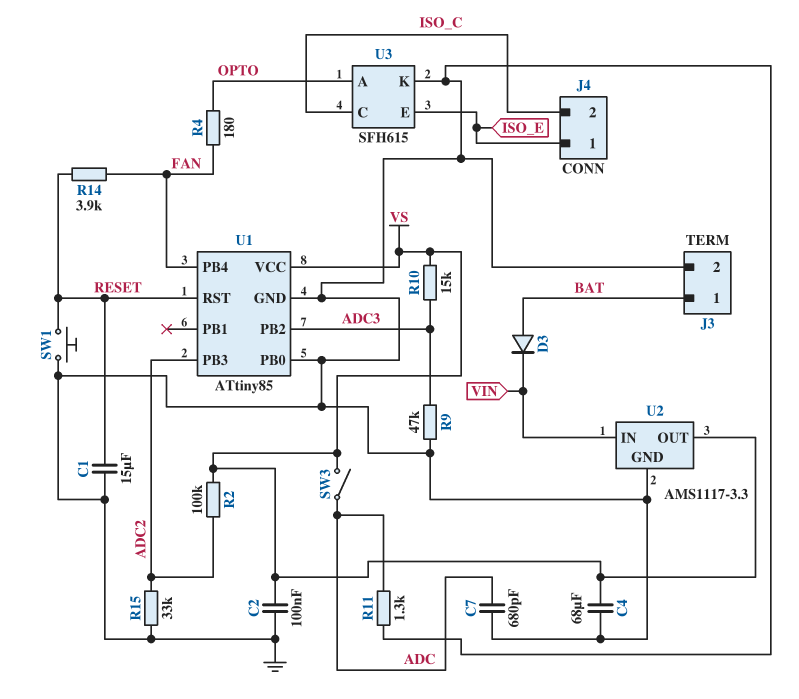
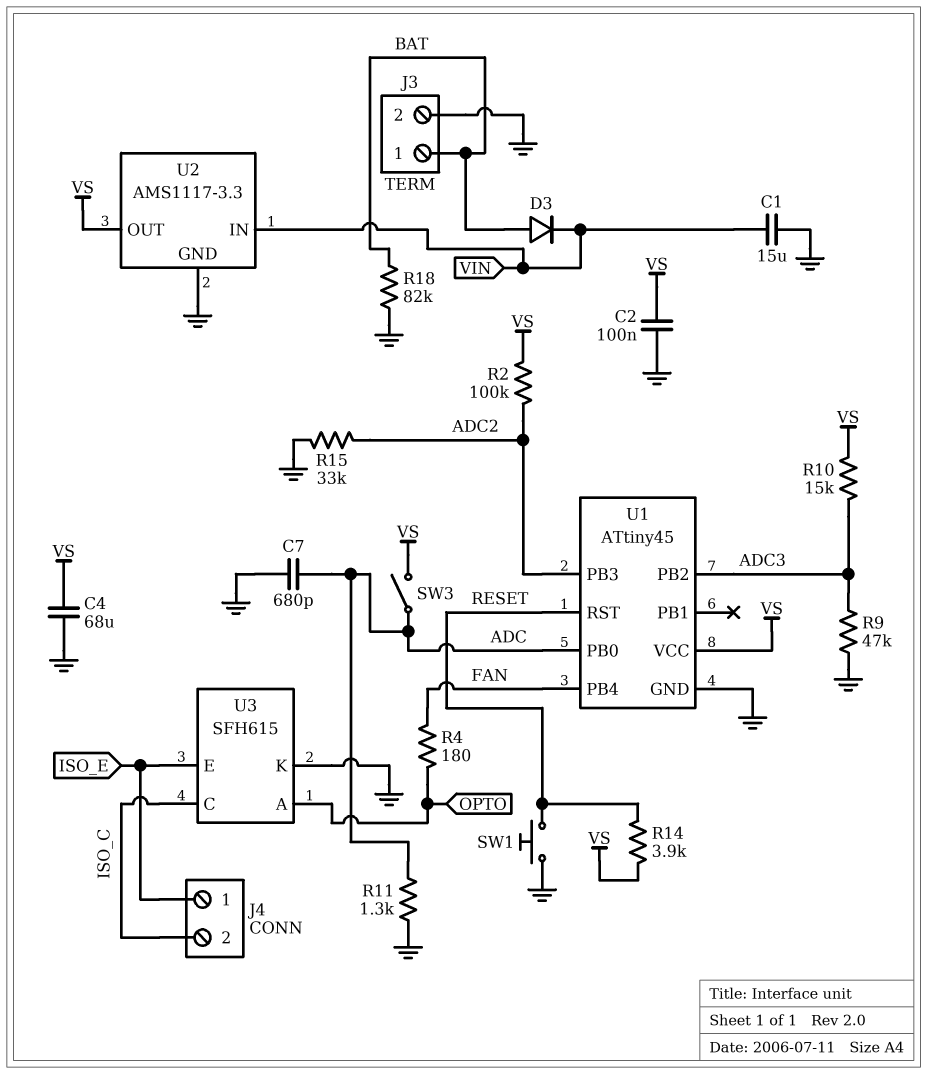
C1: 15uF (GND, RESET) -> 15uF (GND, VIN)
R14: 3.9k (FAN, RESET) -> 3.9k (RESET, VS)
R18: none -> 82k (BAT, GND)
U1: ATtiny85 -> ATtiny45
U1 pin PB0: GND -> ADC

